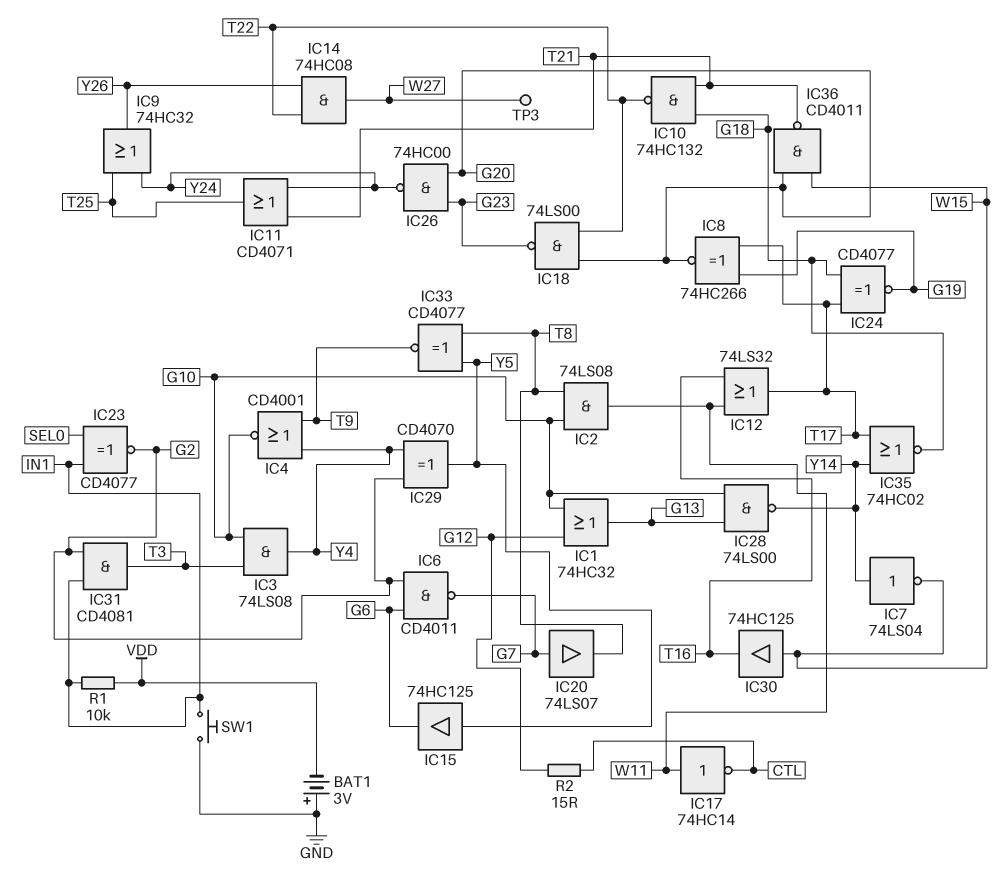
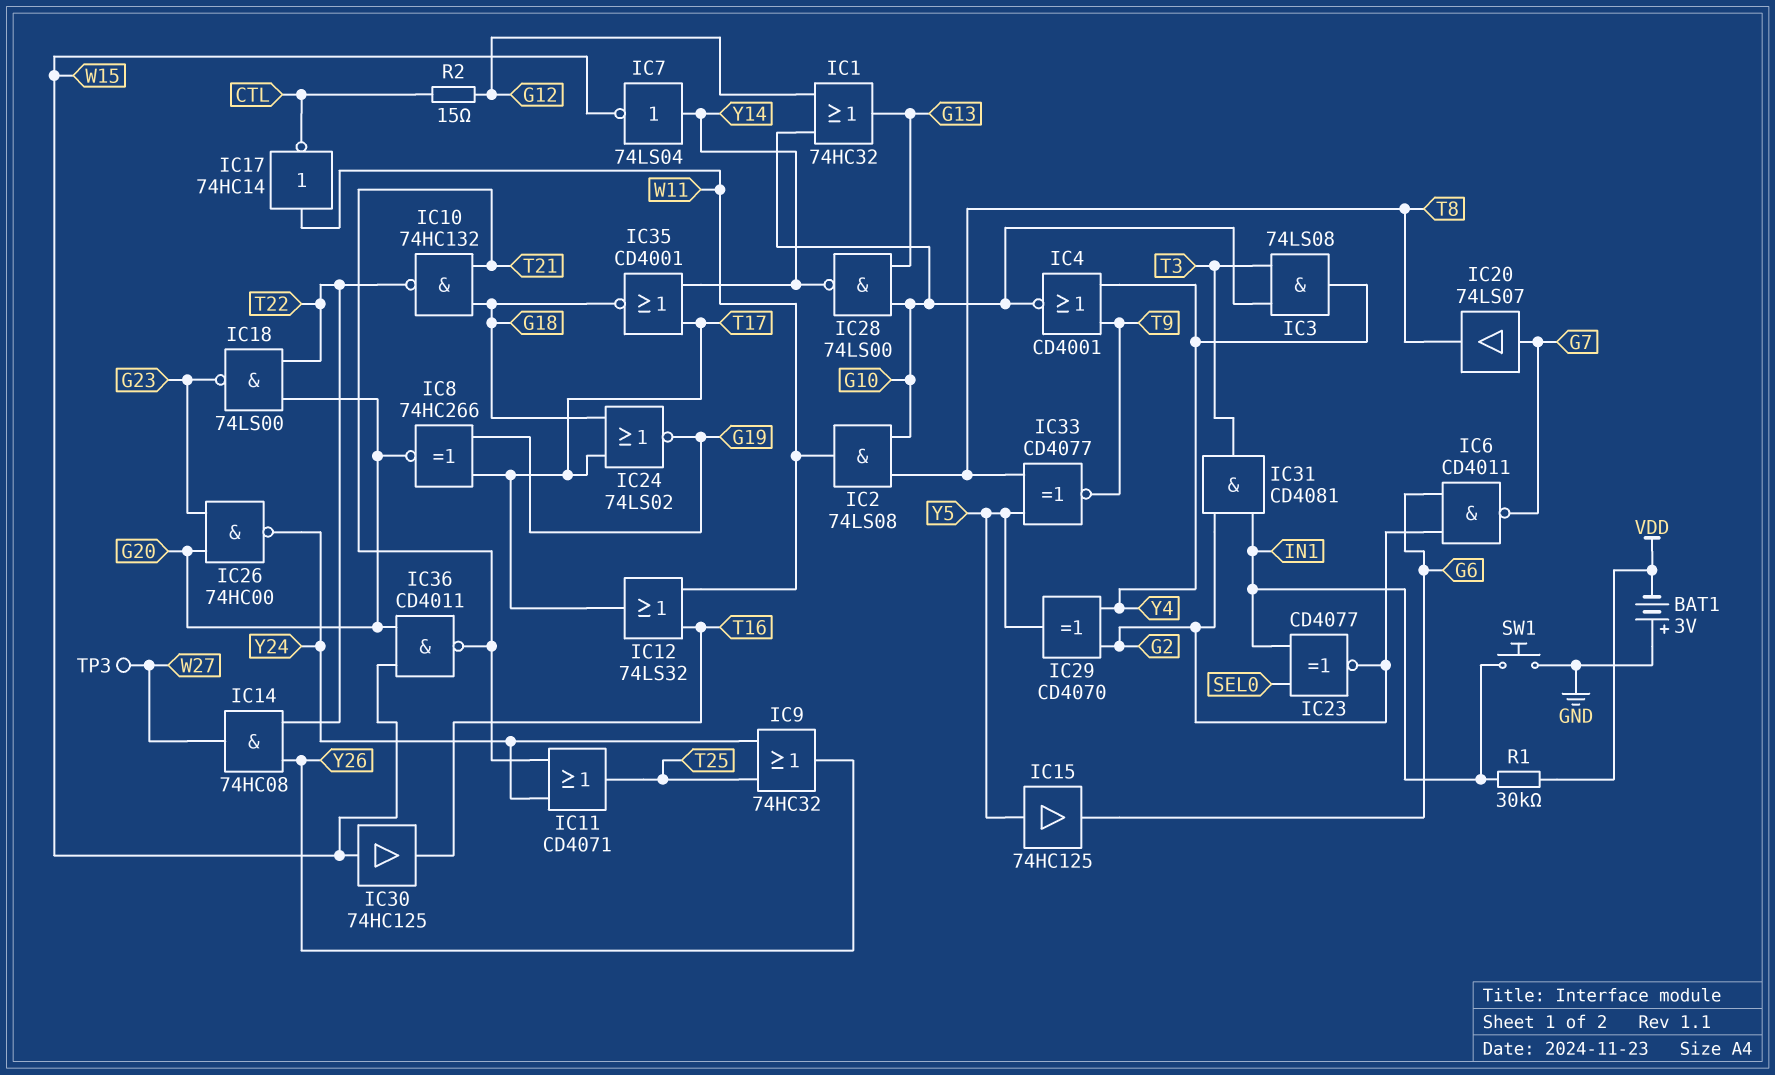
IC24: XNOR CD4077 (in G18, in T17, out G19) -> NOR 74LS02 (in G18, in T17, out G19)
IC35: NOR 74HC02 (in T17, in Y14, out G18) -> NOR CD4001 (in T17, in Y14, out G18)
R1: 10k (IN1, VDD) -> 30k (IN1, VDD)

